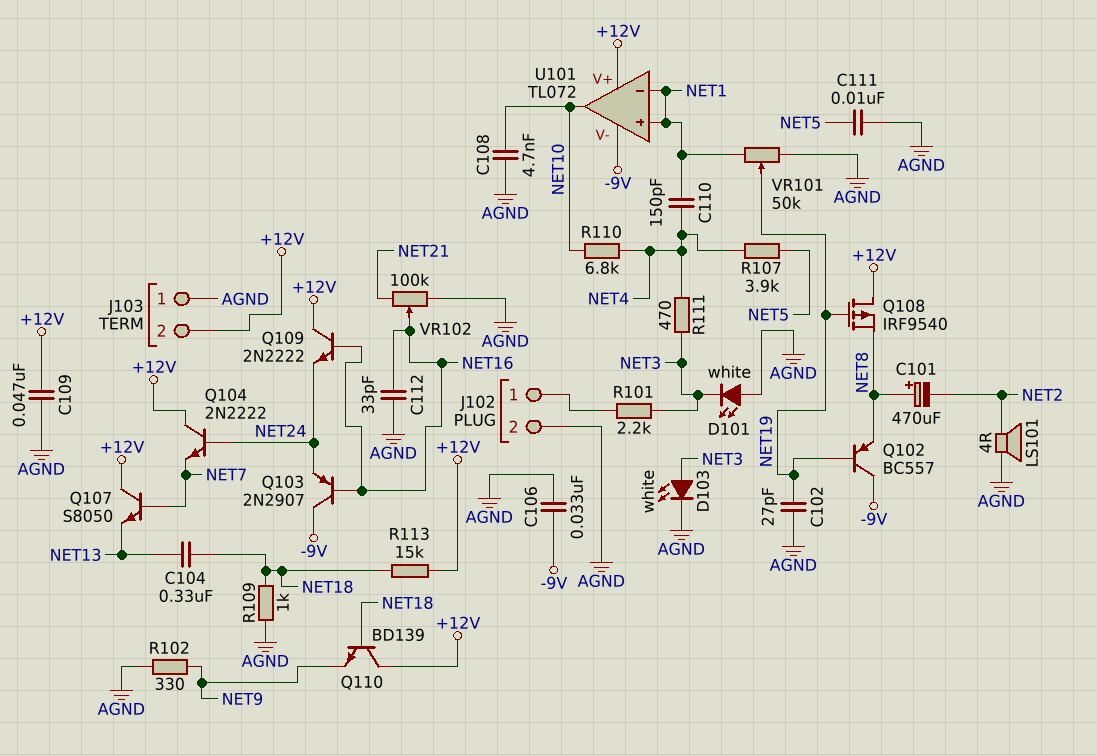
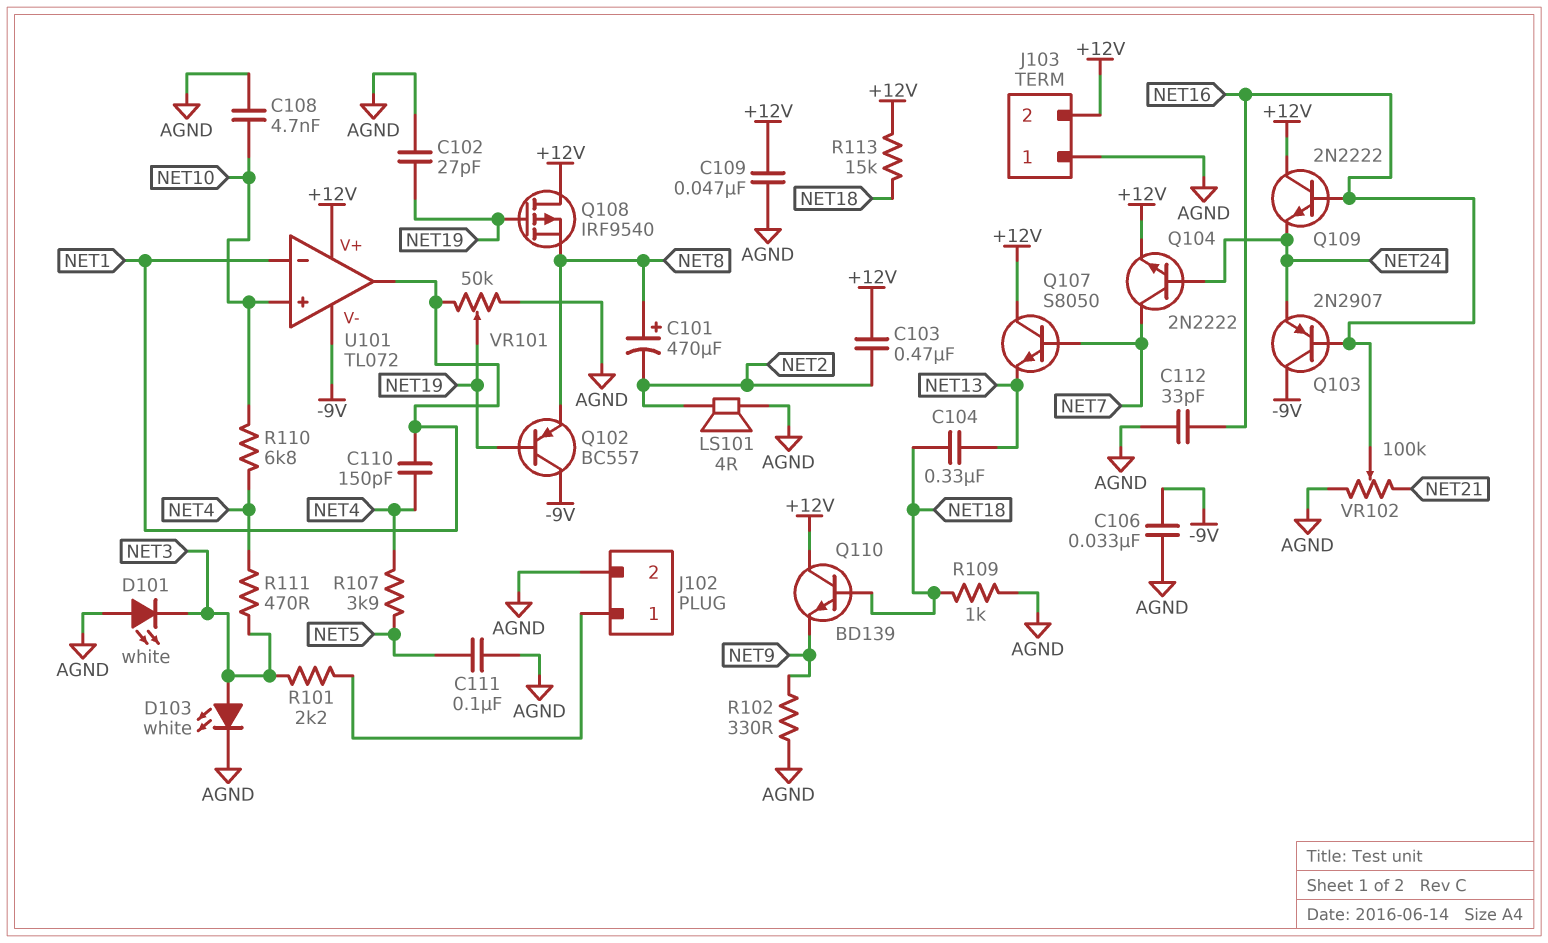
C103: none -> 470nF (+12V, NET2)
C111: 10nF (AGND, NET5) -> 100nF (AGND, NET5)
Q104: NPN 2N2222 (B NET24, C +12V, E NET7) -> NPN 2N2222 (B NET24, C NET7, E +12V)
U101 pin in+: NET1 -> NET10
U101 pin out: NET10 -> NET1

